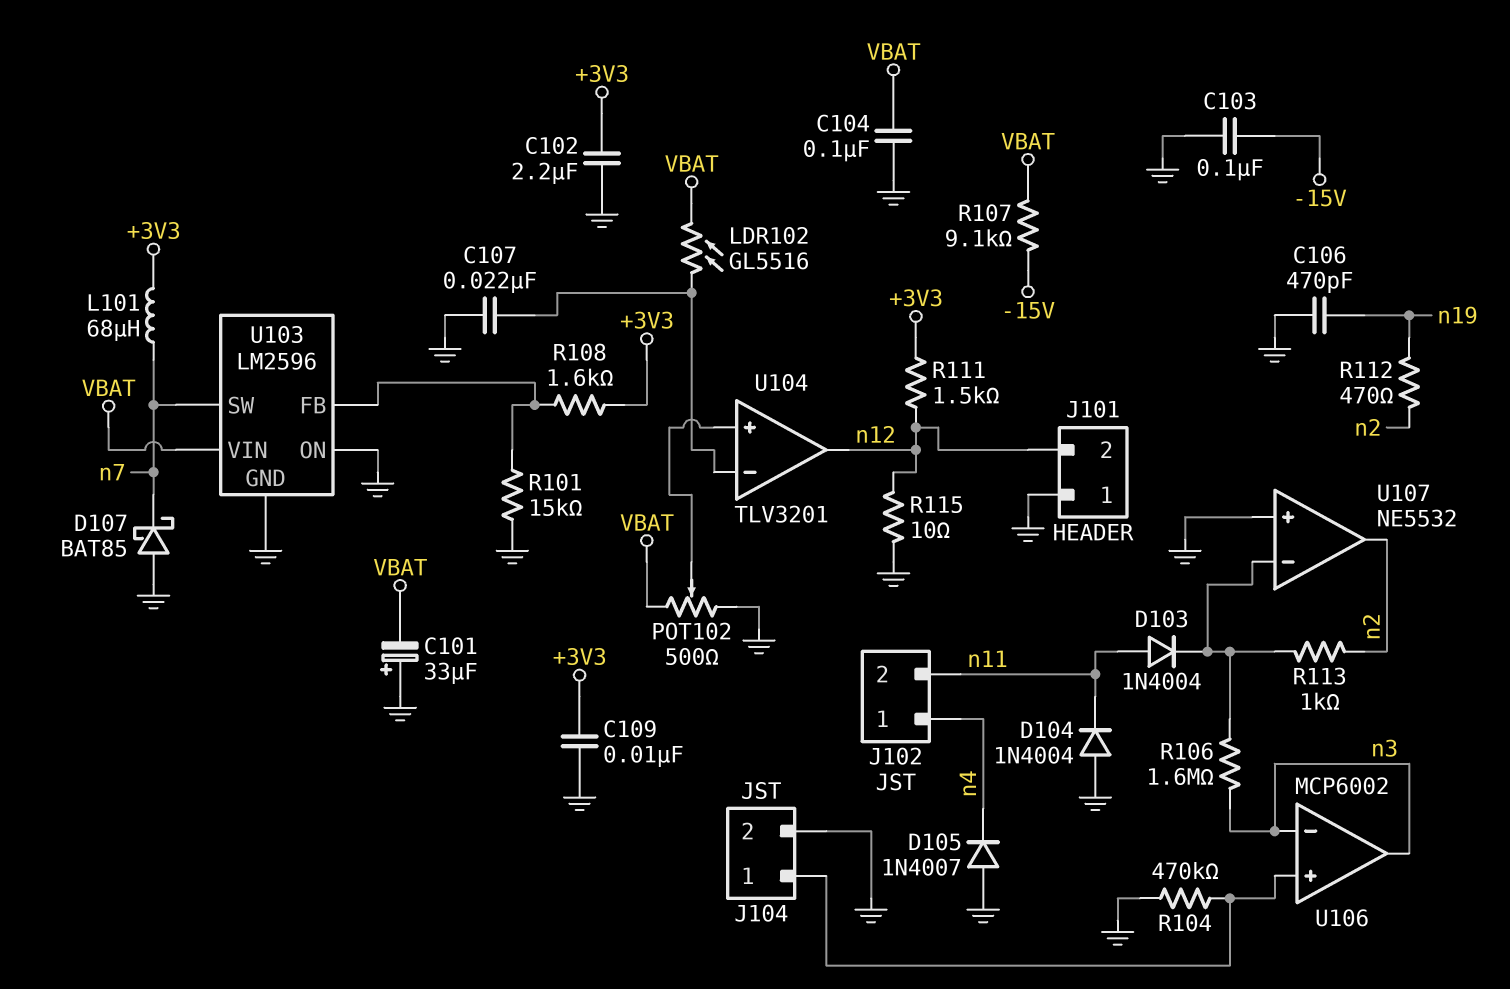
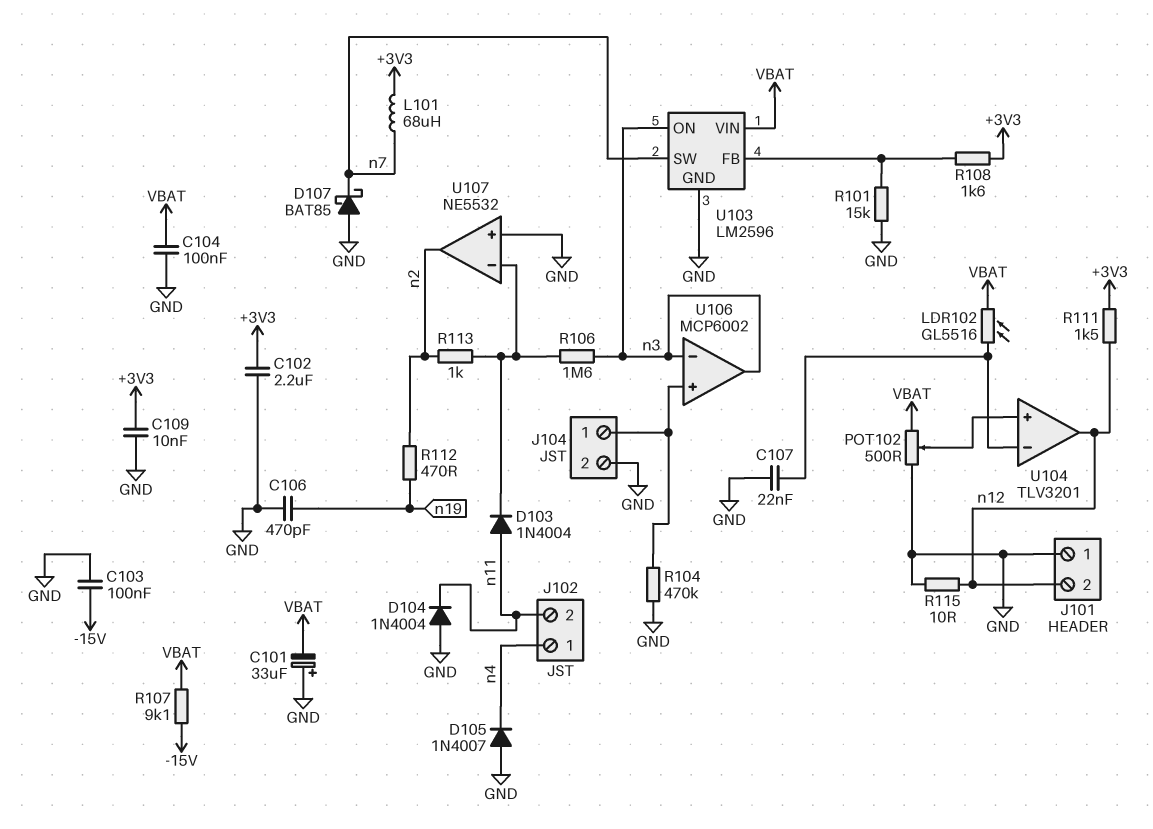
U103 pin ON: GND -> n3

